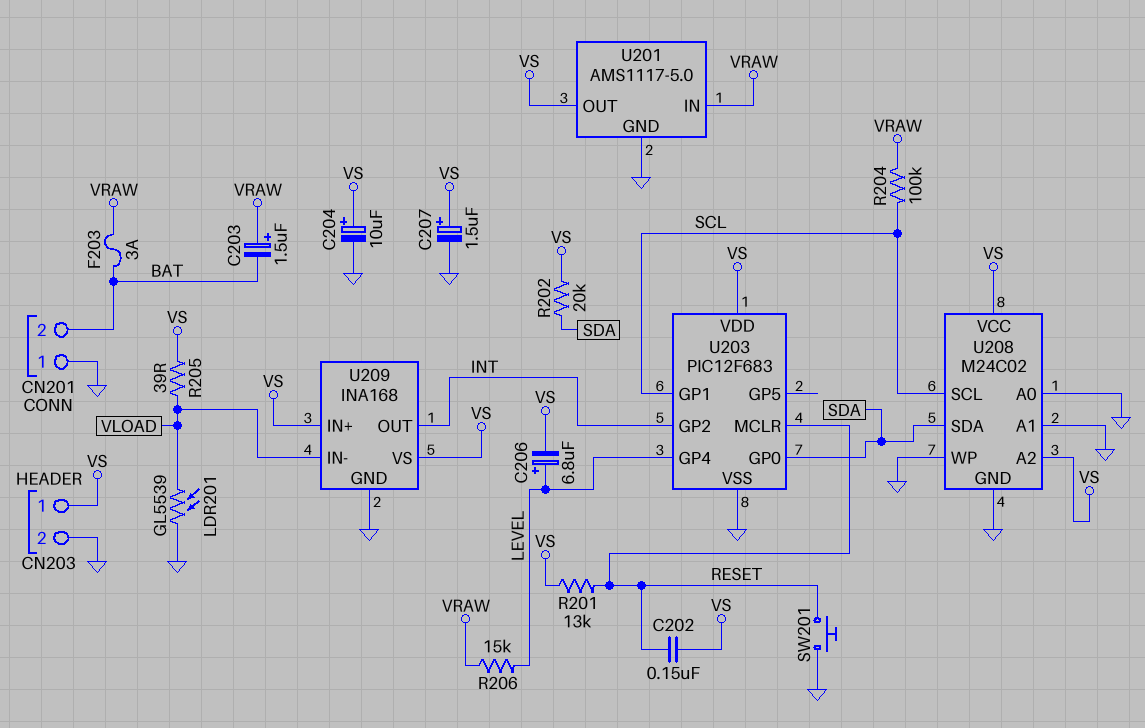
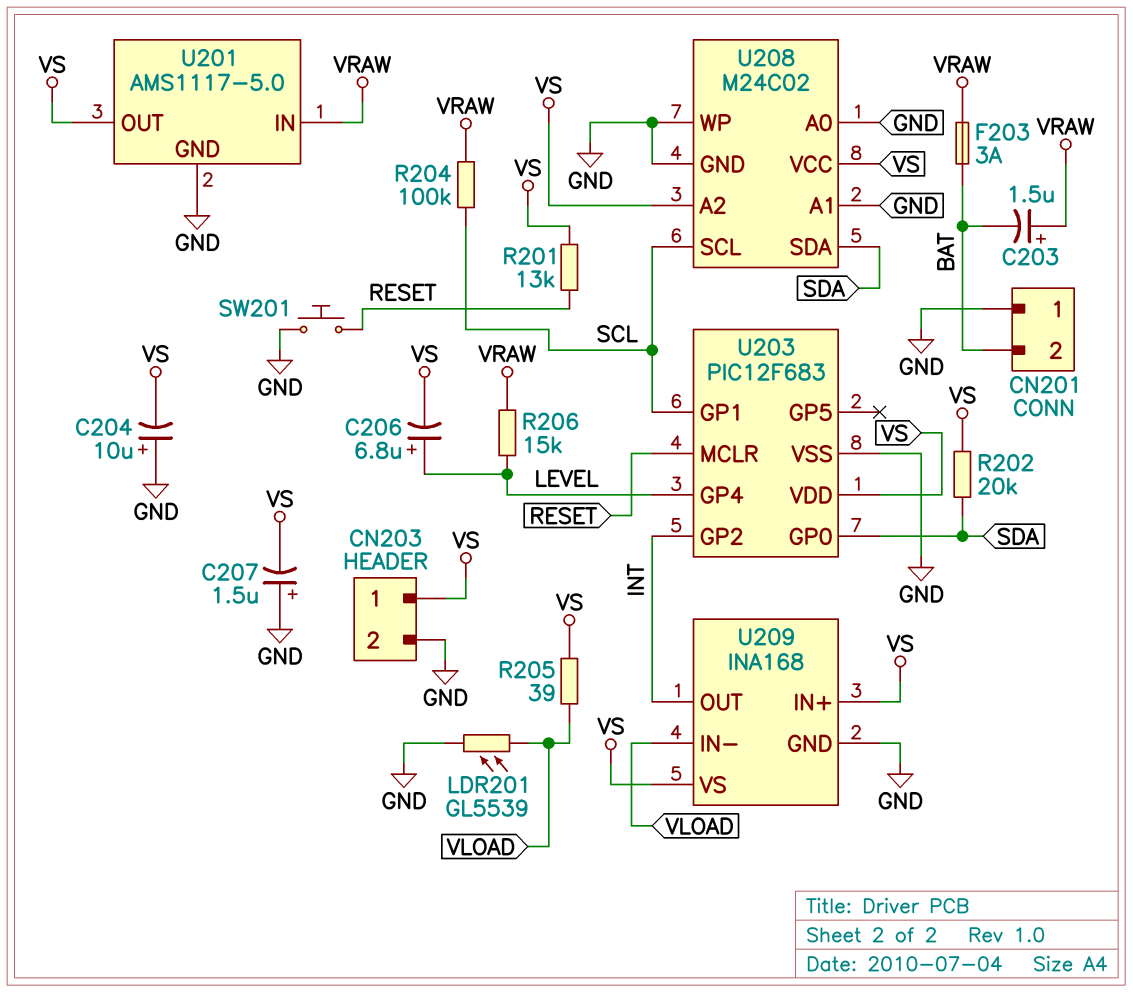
C202: 150nF (RESET, VS) -> none
C204: 10uF (plus VS, minus GND) -> 10uF (plus GND, minus VS)
C207: 1.5uF (plus VS, minus GND) -> 1.5uF (plus GND, minus VS)

